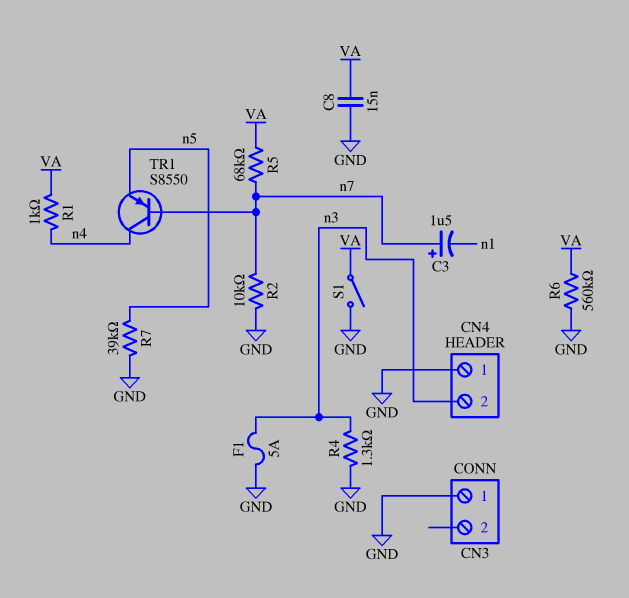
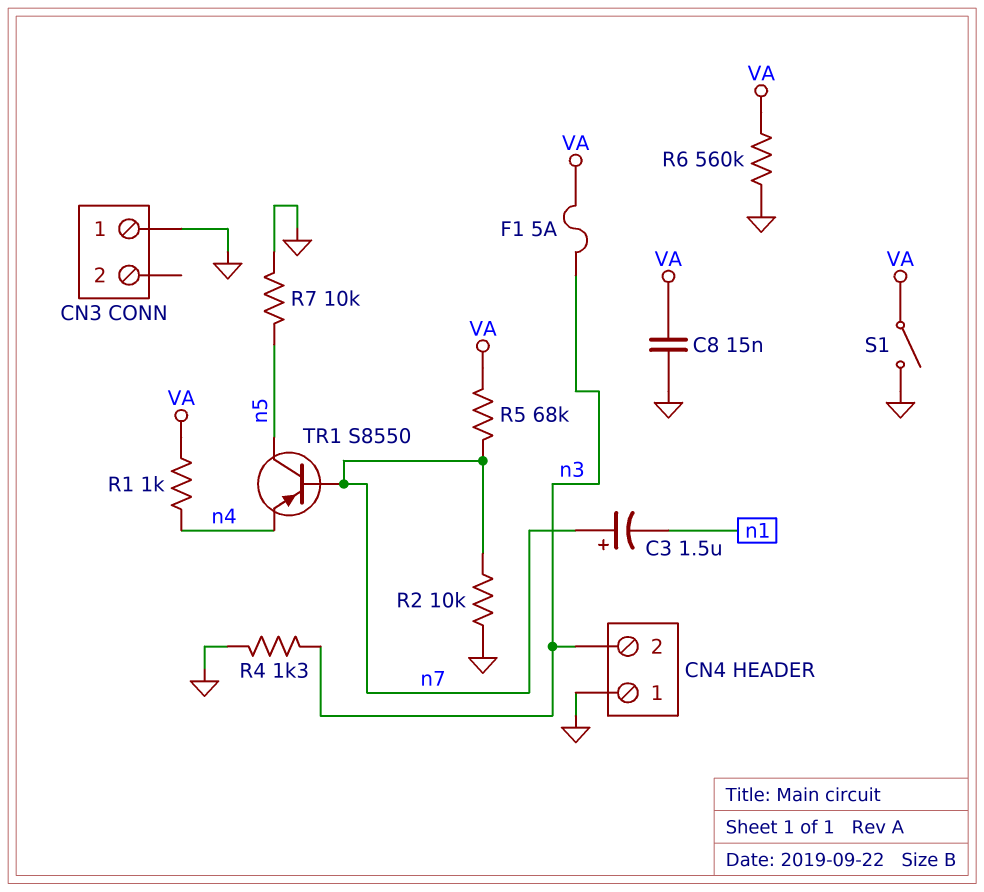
F1: 5A (GND, n3) -> 5A (VA, n3)
R7: 39k (GND, n5) -> 10k (GND, n5)
TR1: PNP S8550 (B n7, C n4, E n5) -> PNP S8550 (B n7, C n5, E n4)

